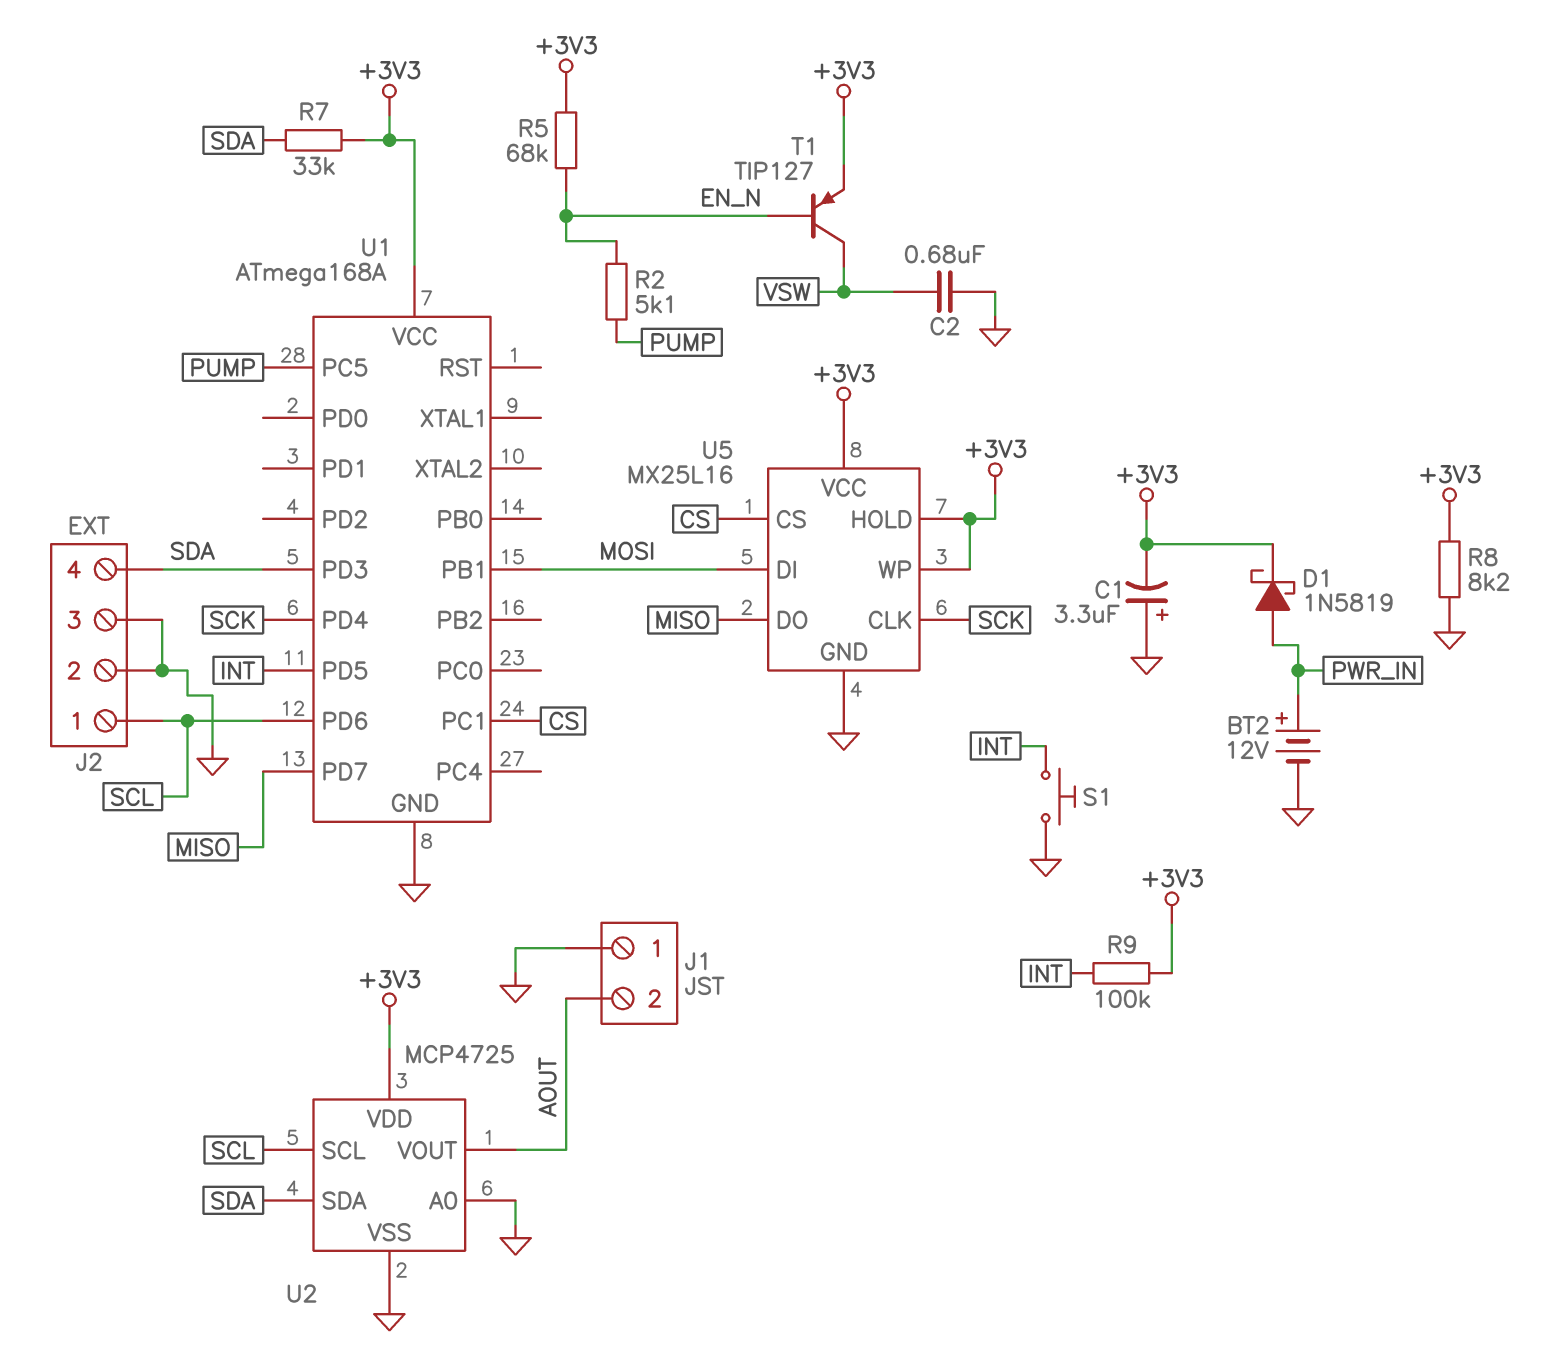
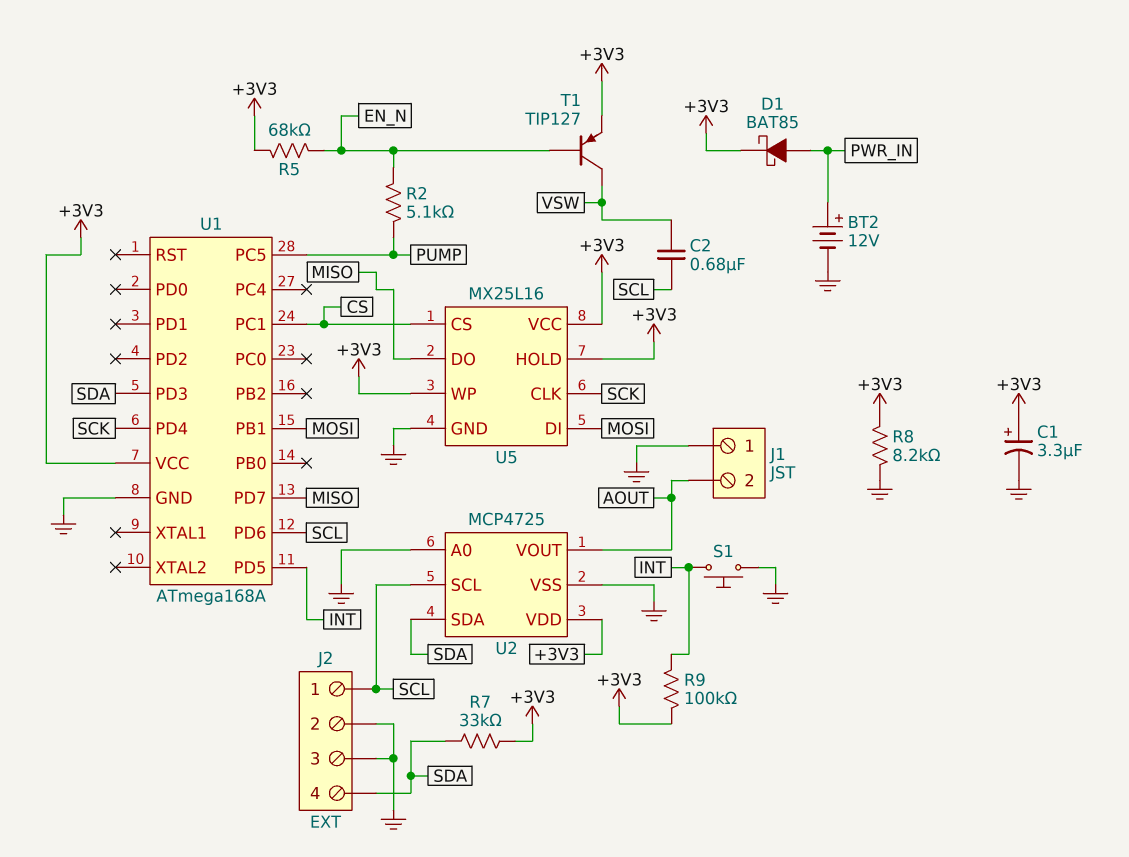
C1: 3.3uF (plus GND, minus +3V3) -> 3.3uF (plus +3V3, minus GND)
C2: 680nF (GND, VSW) -> 680nF (SCL, VSW)
D1: schottky 1N5819 (A PWR_IN, K +3V3) -> schottky BAT85 (A PWR_IN, K +3V3)

